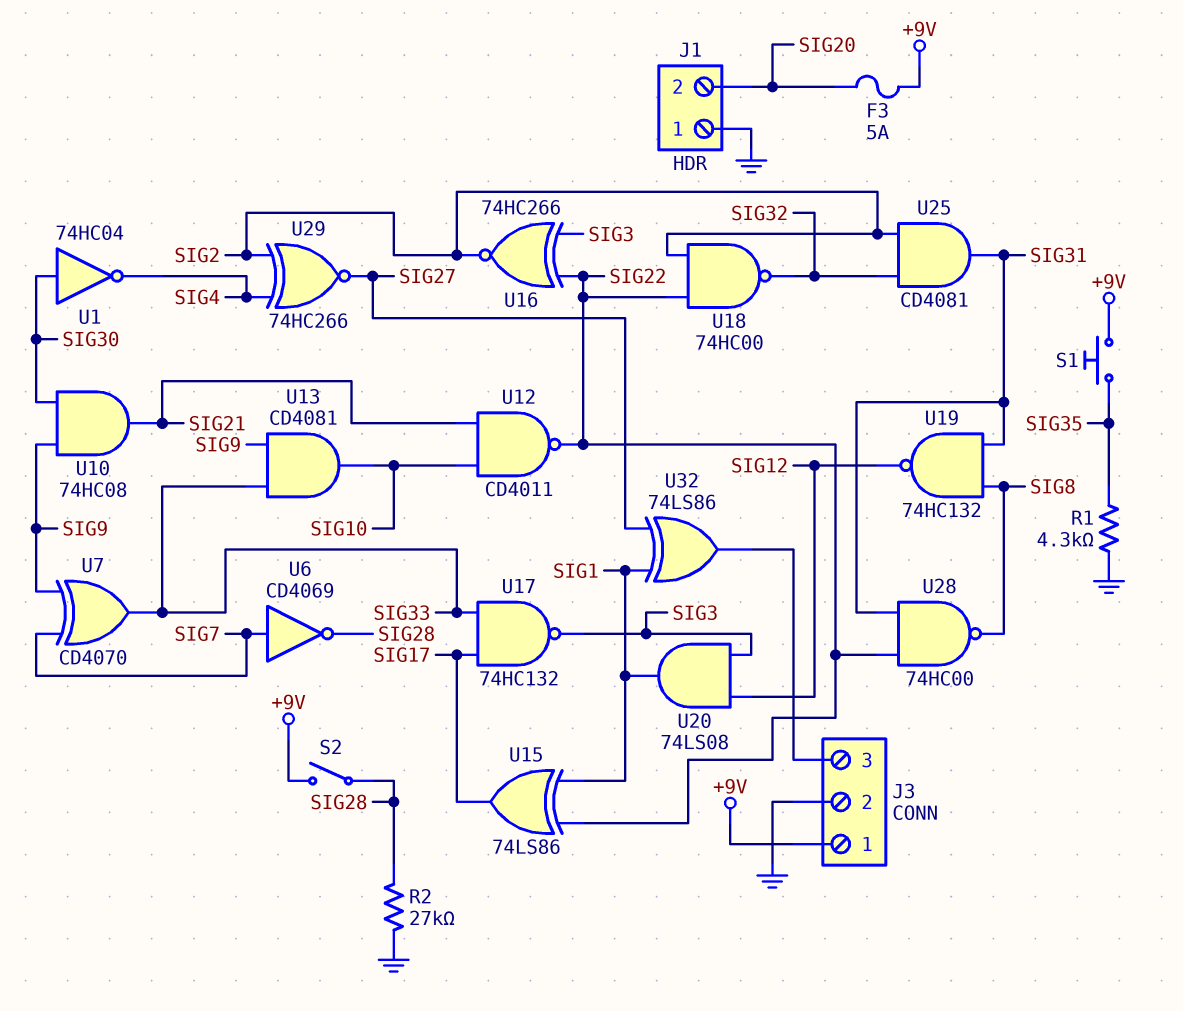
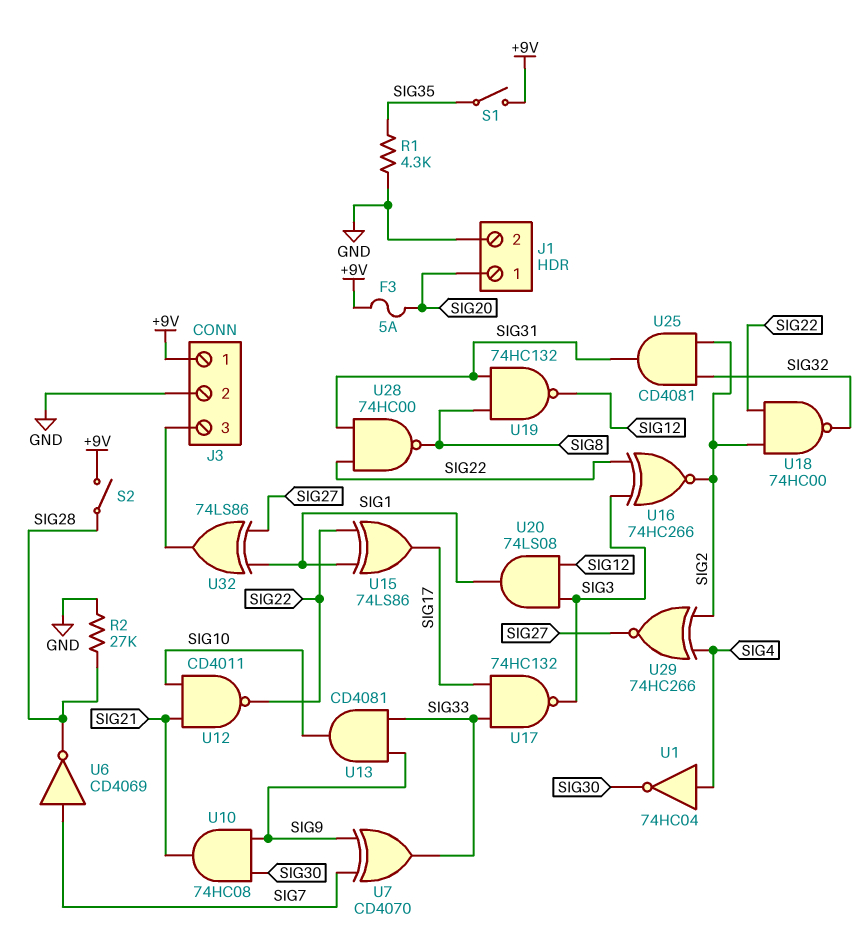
J1 pin 1: GND -> SIG20
J1 pin 2: SIG20 -> GND
S1: button (+9V, SIG35) -> switch (+9V, SIG35)
U1: NOT 74HC04 (in SIG30, out SIG4) -> NOT 74HC04 (in SIG4, out SIG30)

